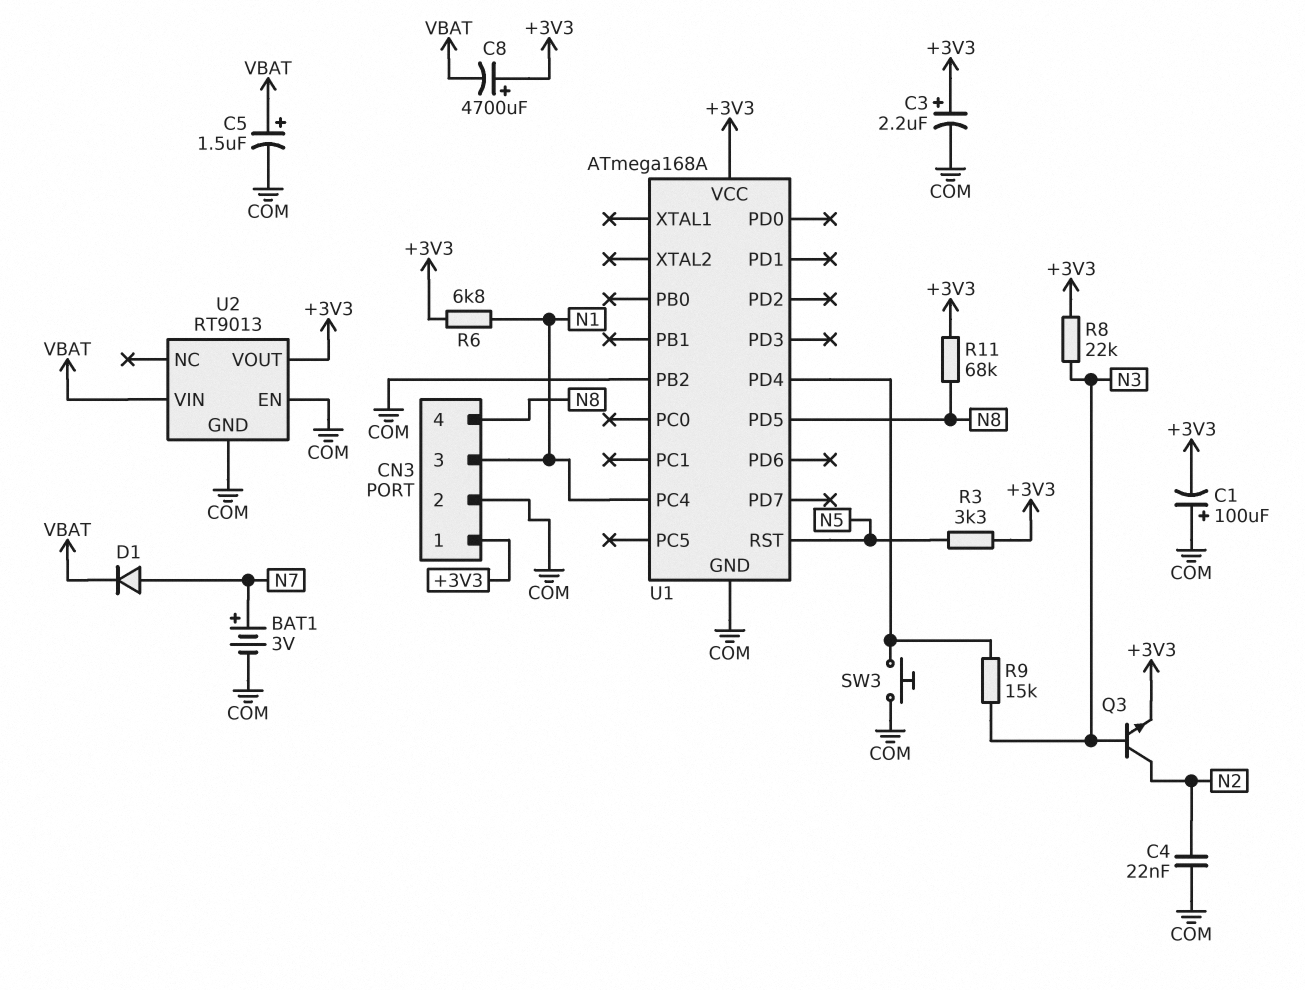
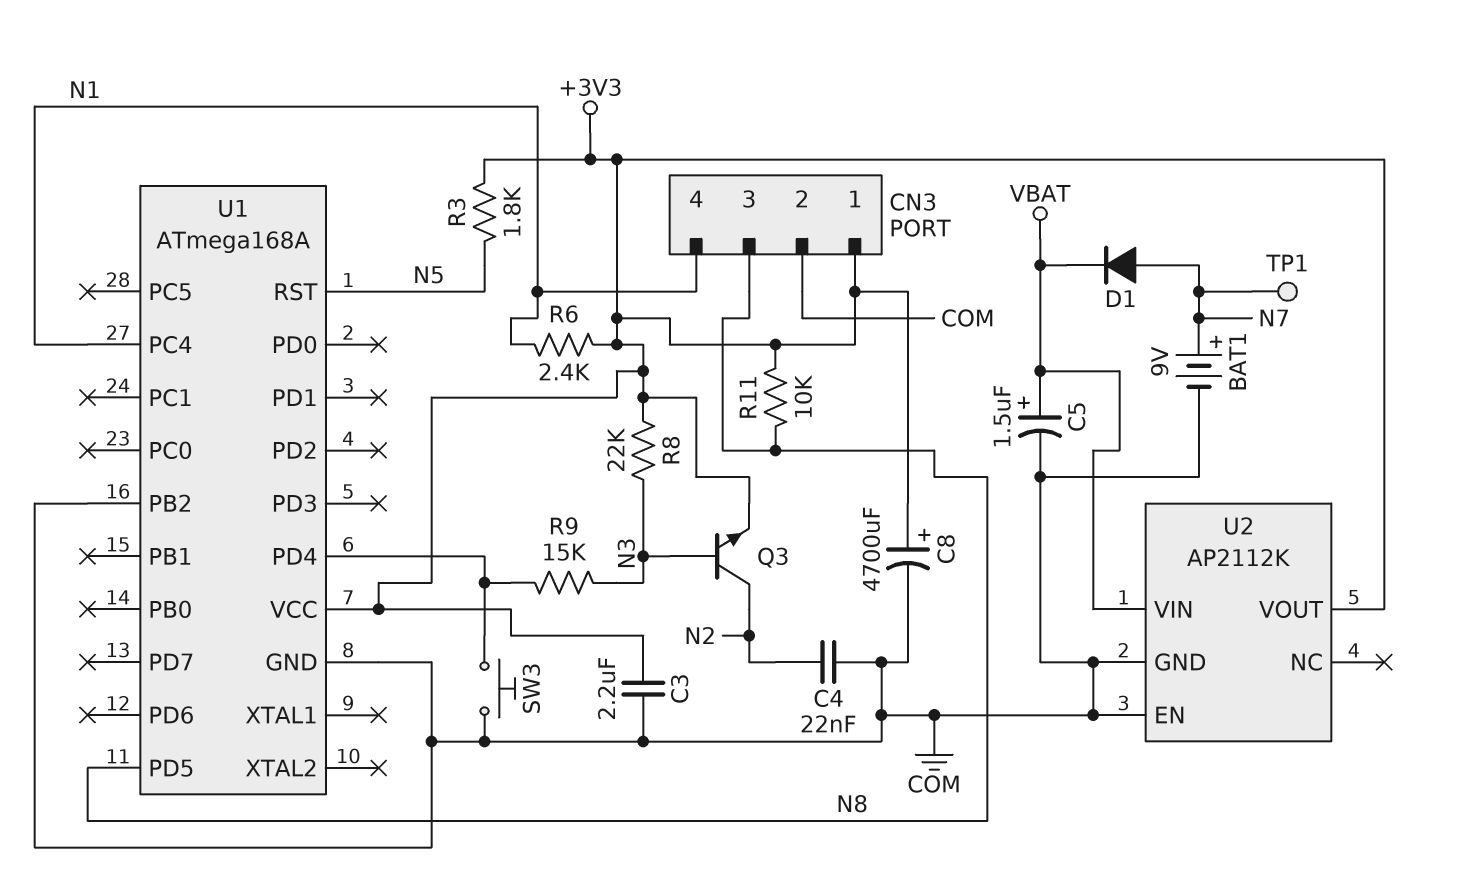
BAT1: 3V (plus N7, minus COM) -> 9V (plus N7, minus COM)
C1: 100uF (plus COM, minus +3V3) -> none
C3: 2.2uF (plus +3V3, minus COM) -> 2.2uF (+3V3, COM)
C8: 4700uF (plus +3V3, minus VBAT) -> 4700uF (plus +3V3, minus COM)
CN3 pin 3: N1 -> N8
CN3 pin 4: N8 -> N1
R3: 3.3k (+3V3, N5) -> 1.8k (+3V3, N5)
R6: 6.8k (+3V3, N1) -> 2.4k (+3V3, N1)
R11: 68k (+3V3, N8) -> 10k (+3V3, N8)
TP1: none -> test point (N7)
U2: RT9013 -> AP2112K

